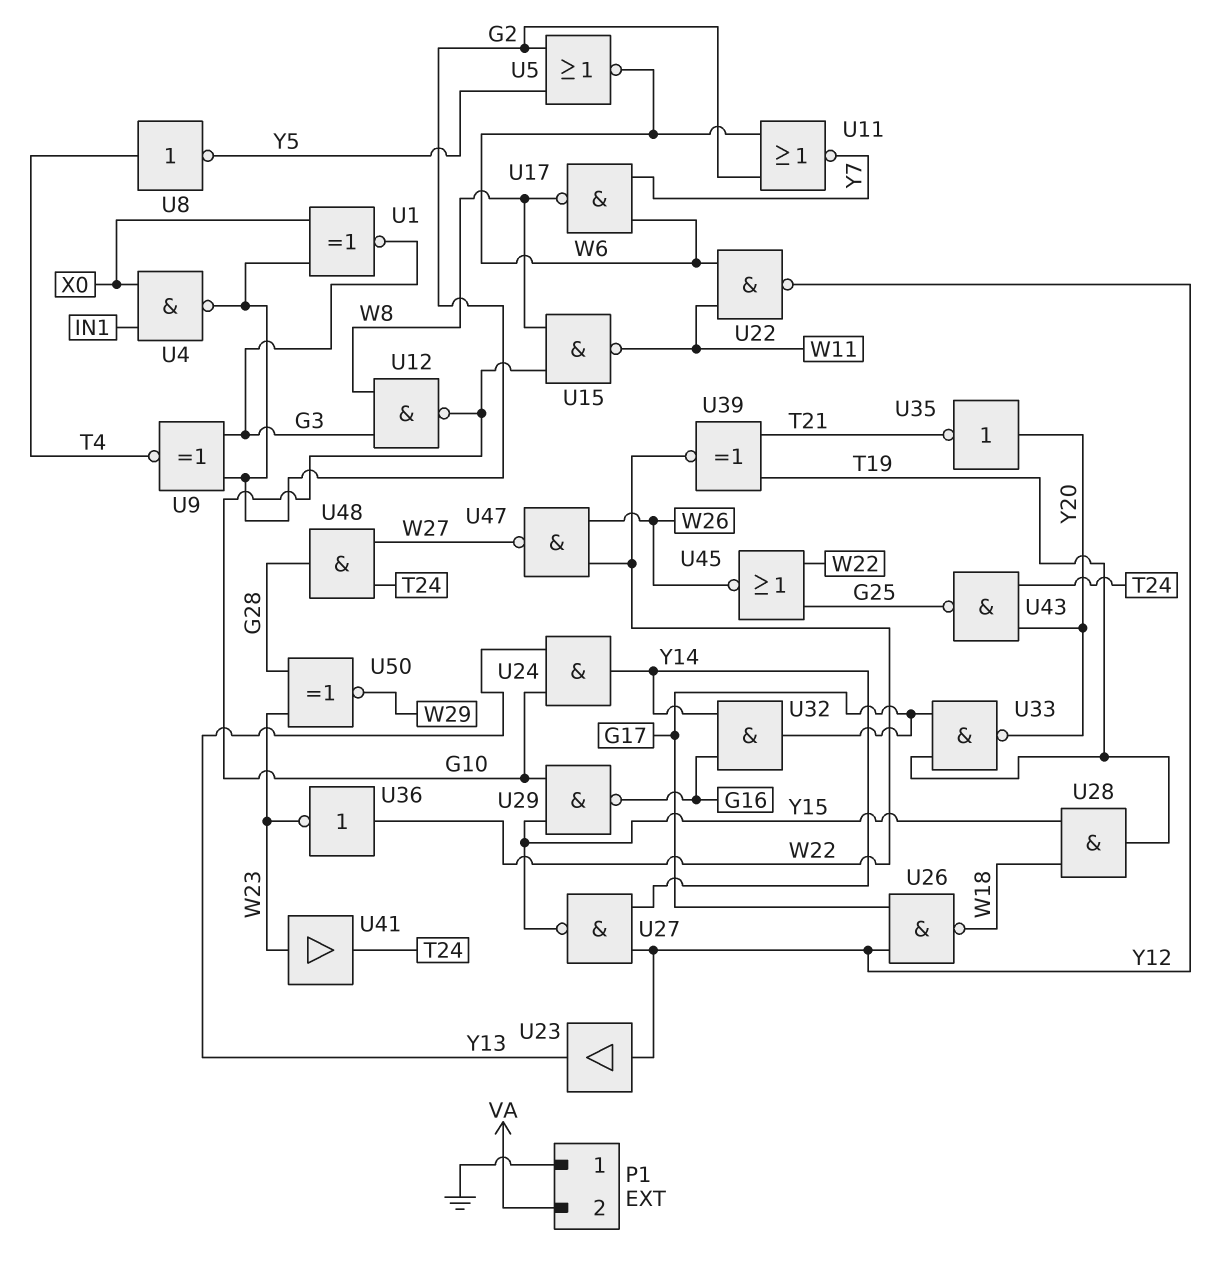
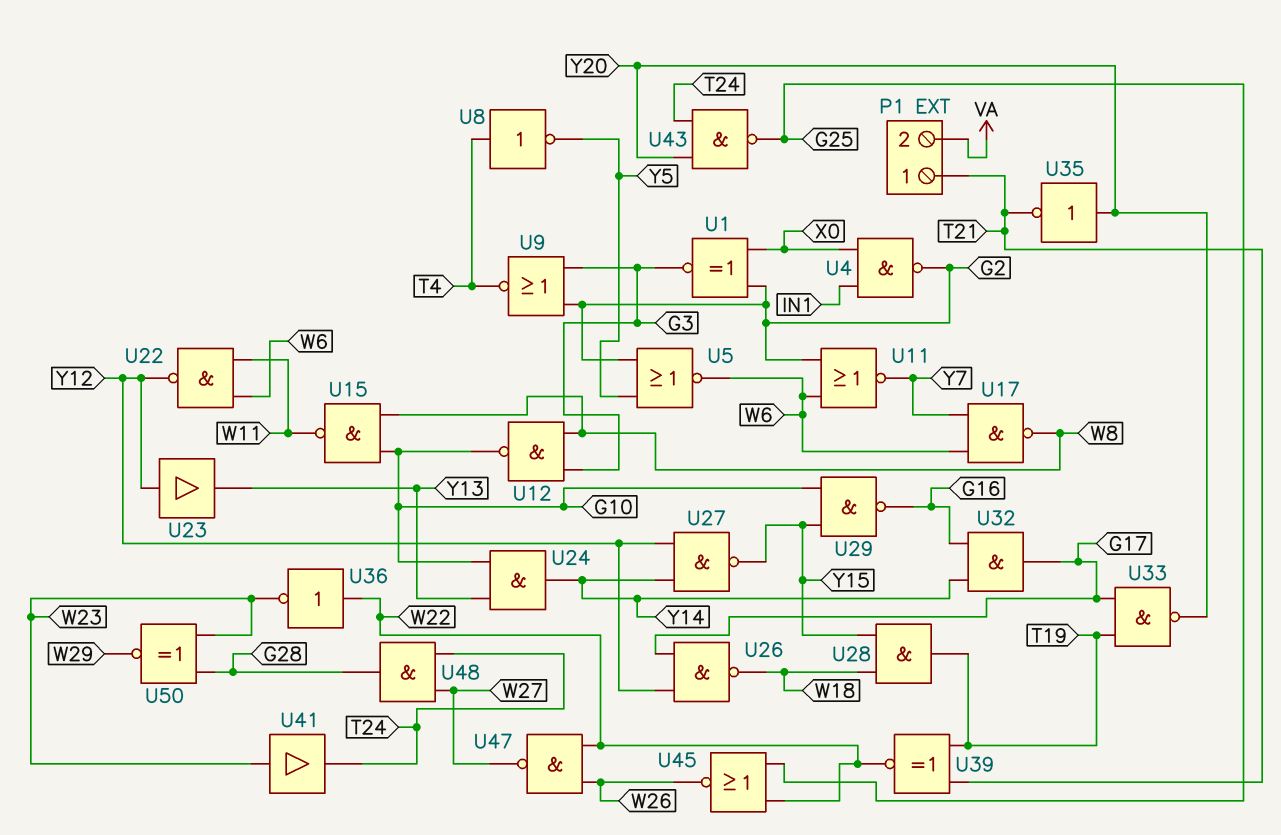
P1 pin 1: GND -> T21
U9: XNOR (in G2, in G3, out T4) -> NOR (in G2, in G3, out T4)

